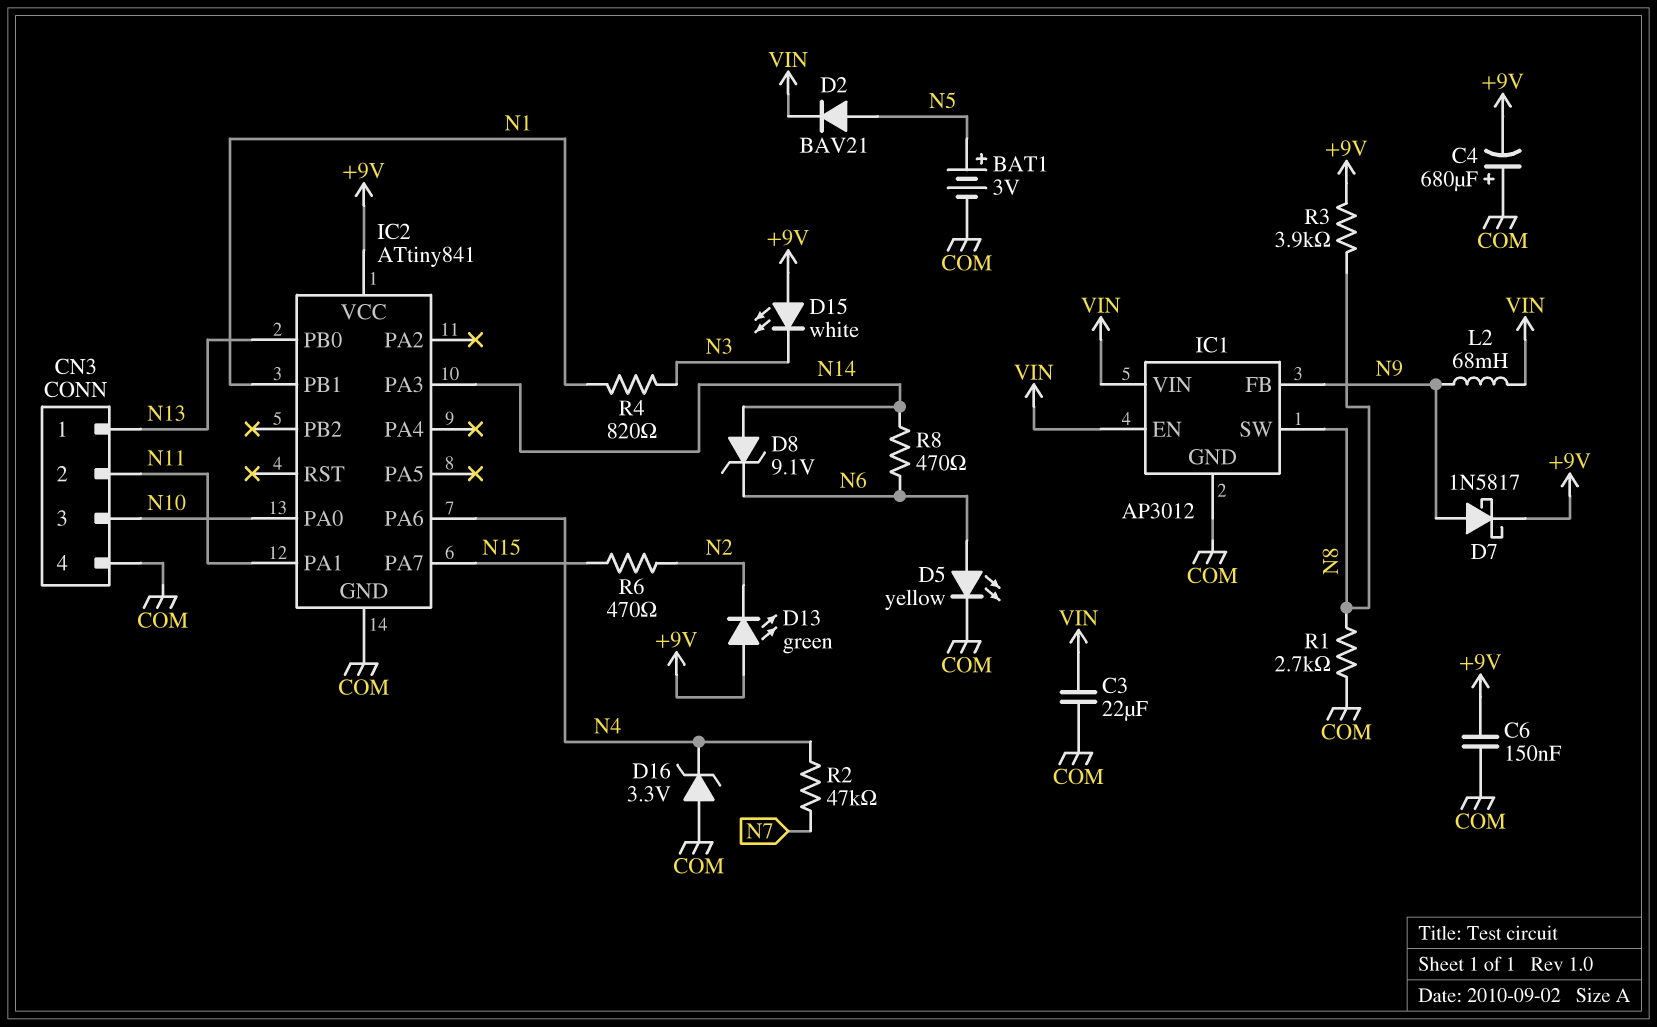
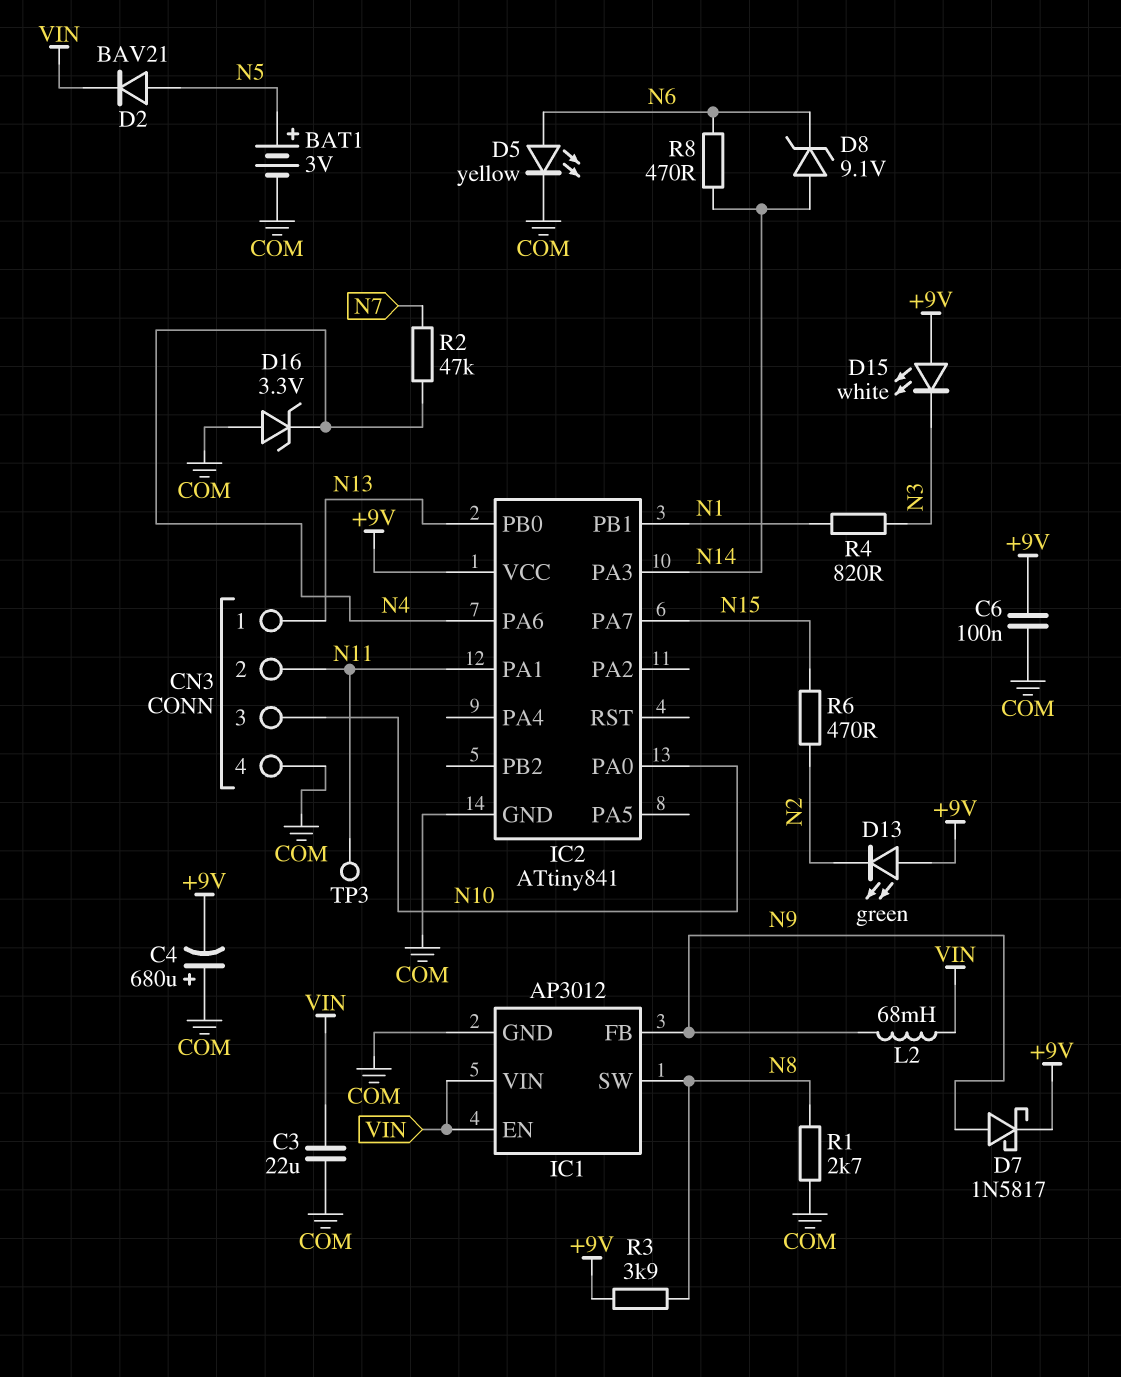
C6: 150nF (+9V, COM) -> 100nF (+9V, COM)
TP3: none -> test point (N11)

